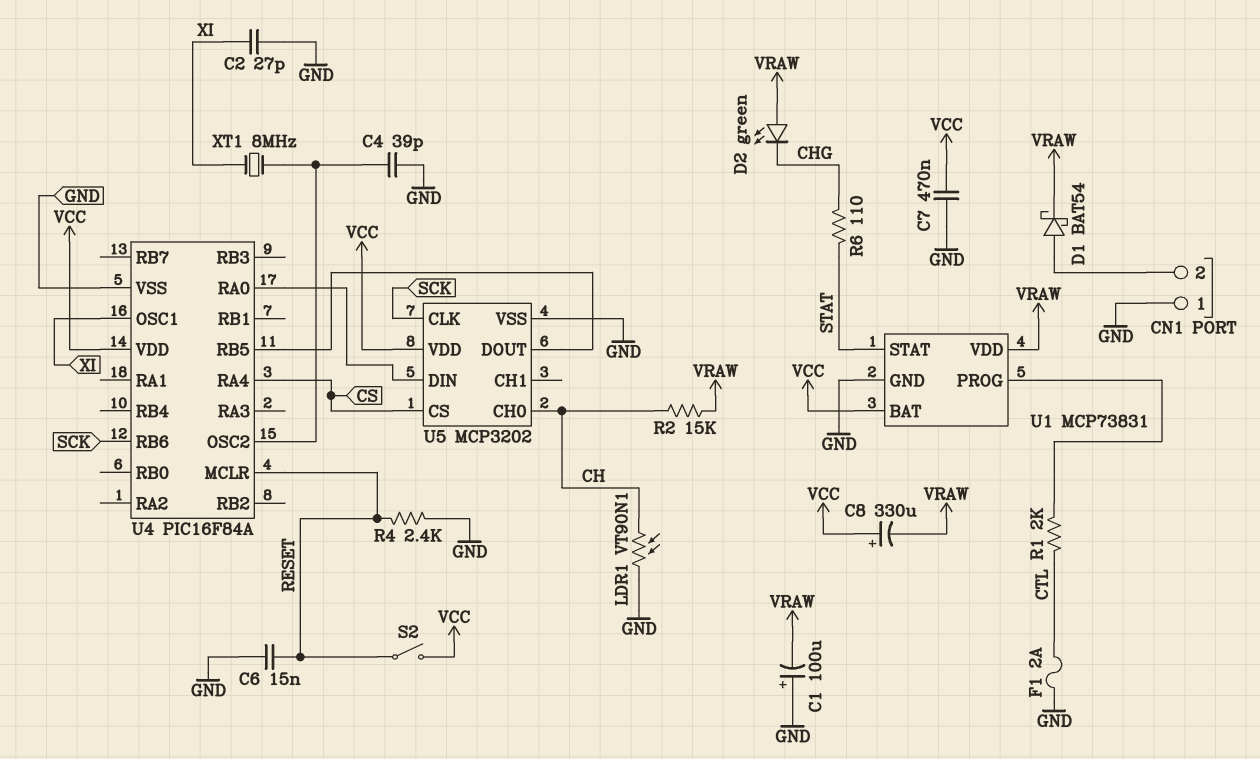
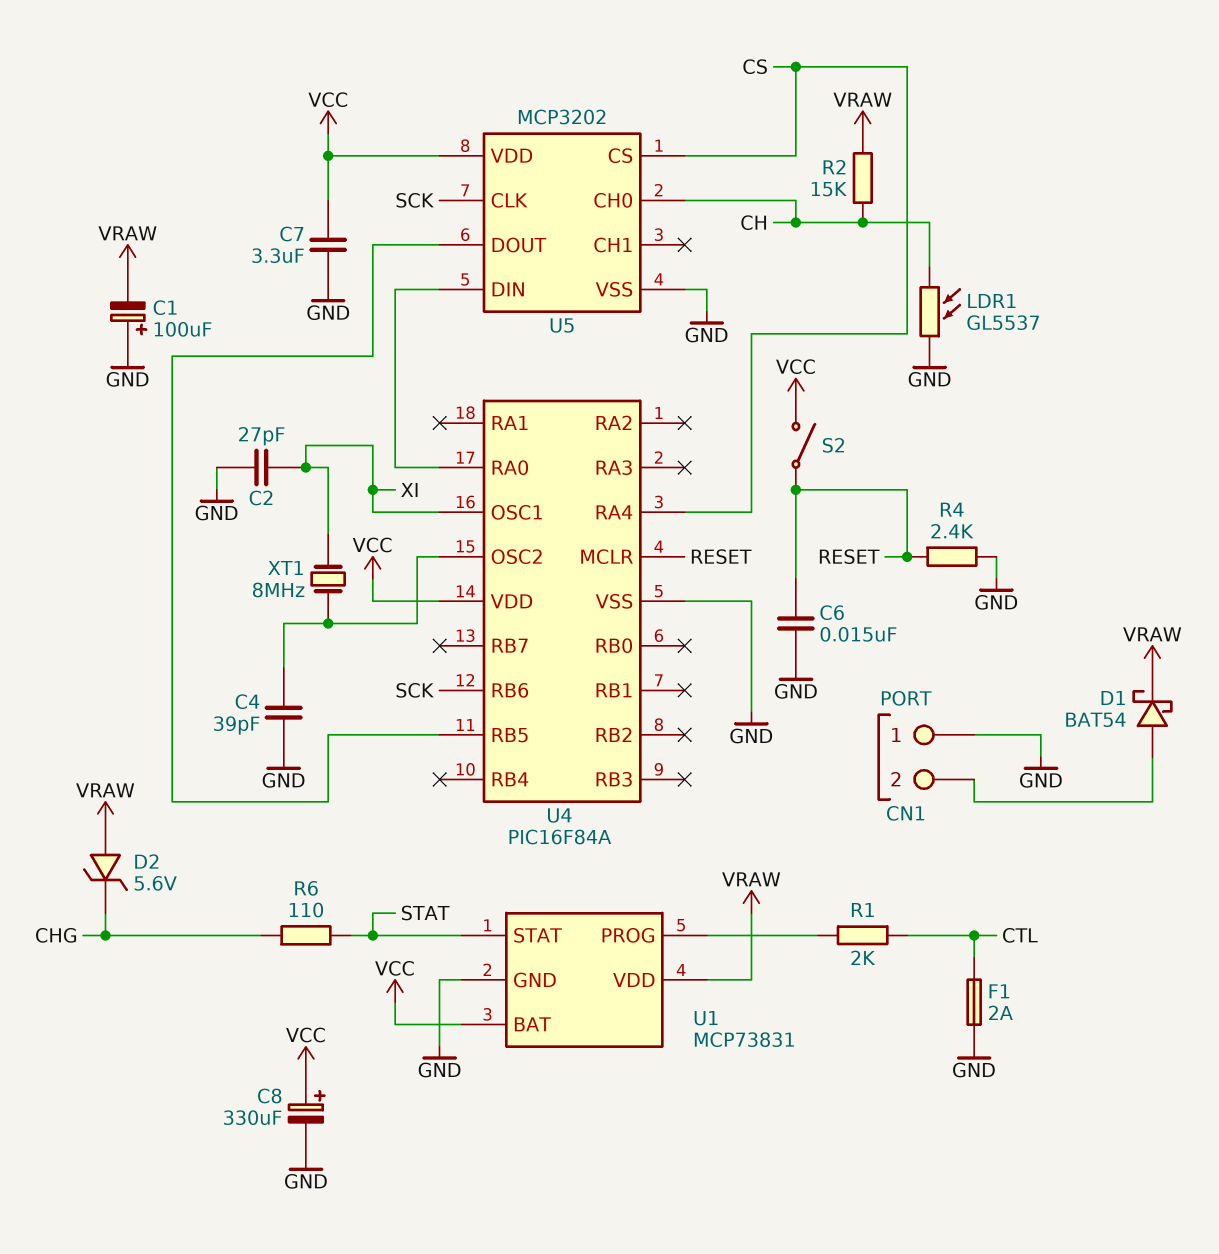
C7: 470nF (GND, VCC) -> 3.3uF (GND, VCC)
C8: 330uF (plus VCC, minus VRAW) -> 330uF (plus VCC, minus GND)
D2: LED green (A VRAW, K CHG) -> zener 5.6V (A VRAW, K CHG)
LDR1: VT90N1 (CH, GND) -> GL5537 (CH, GND)

